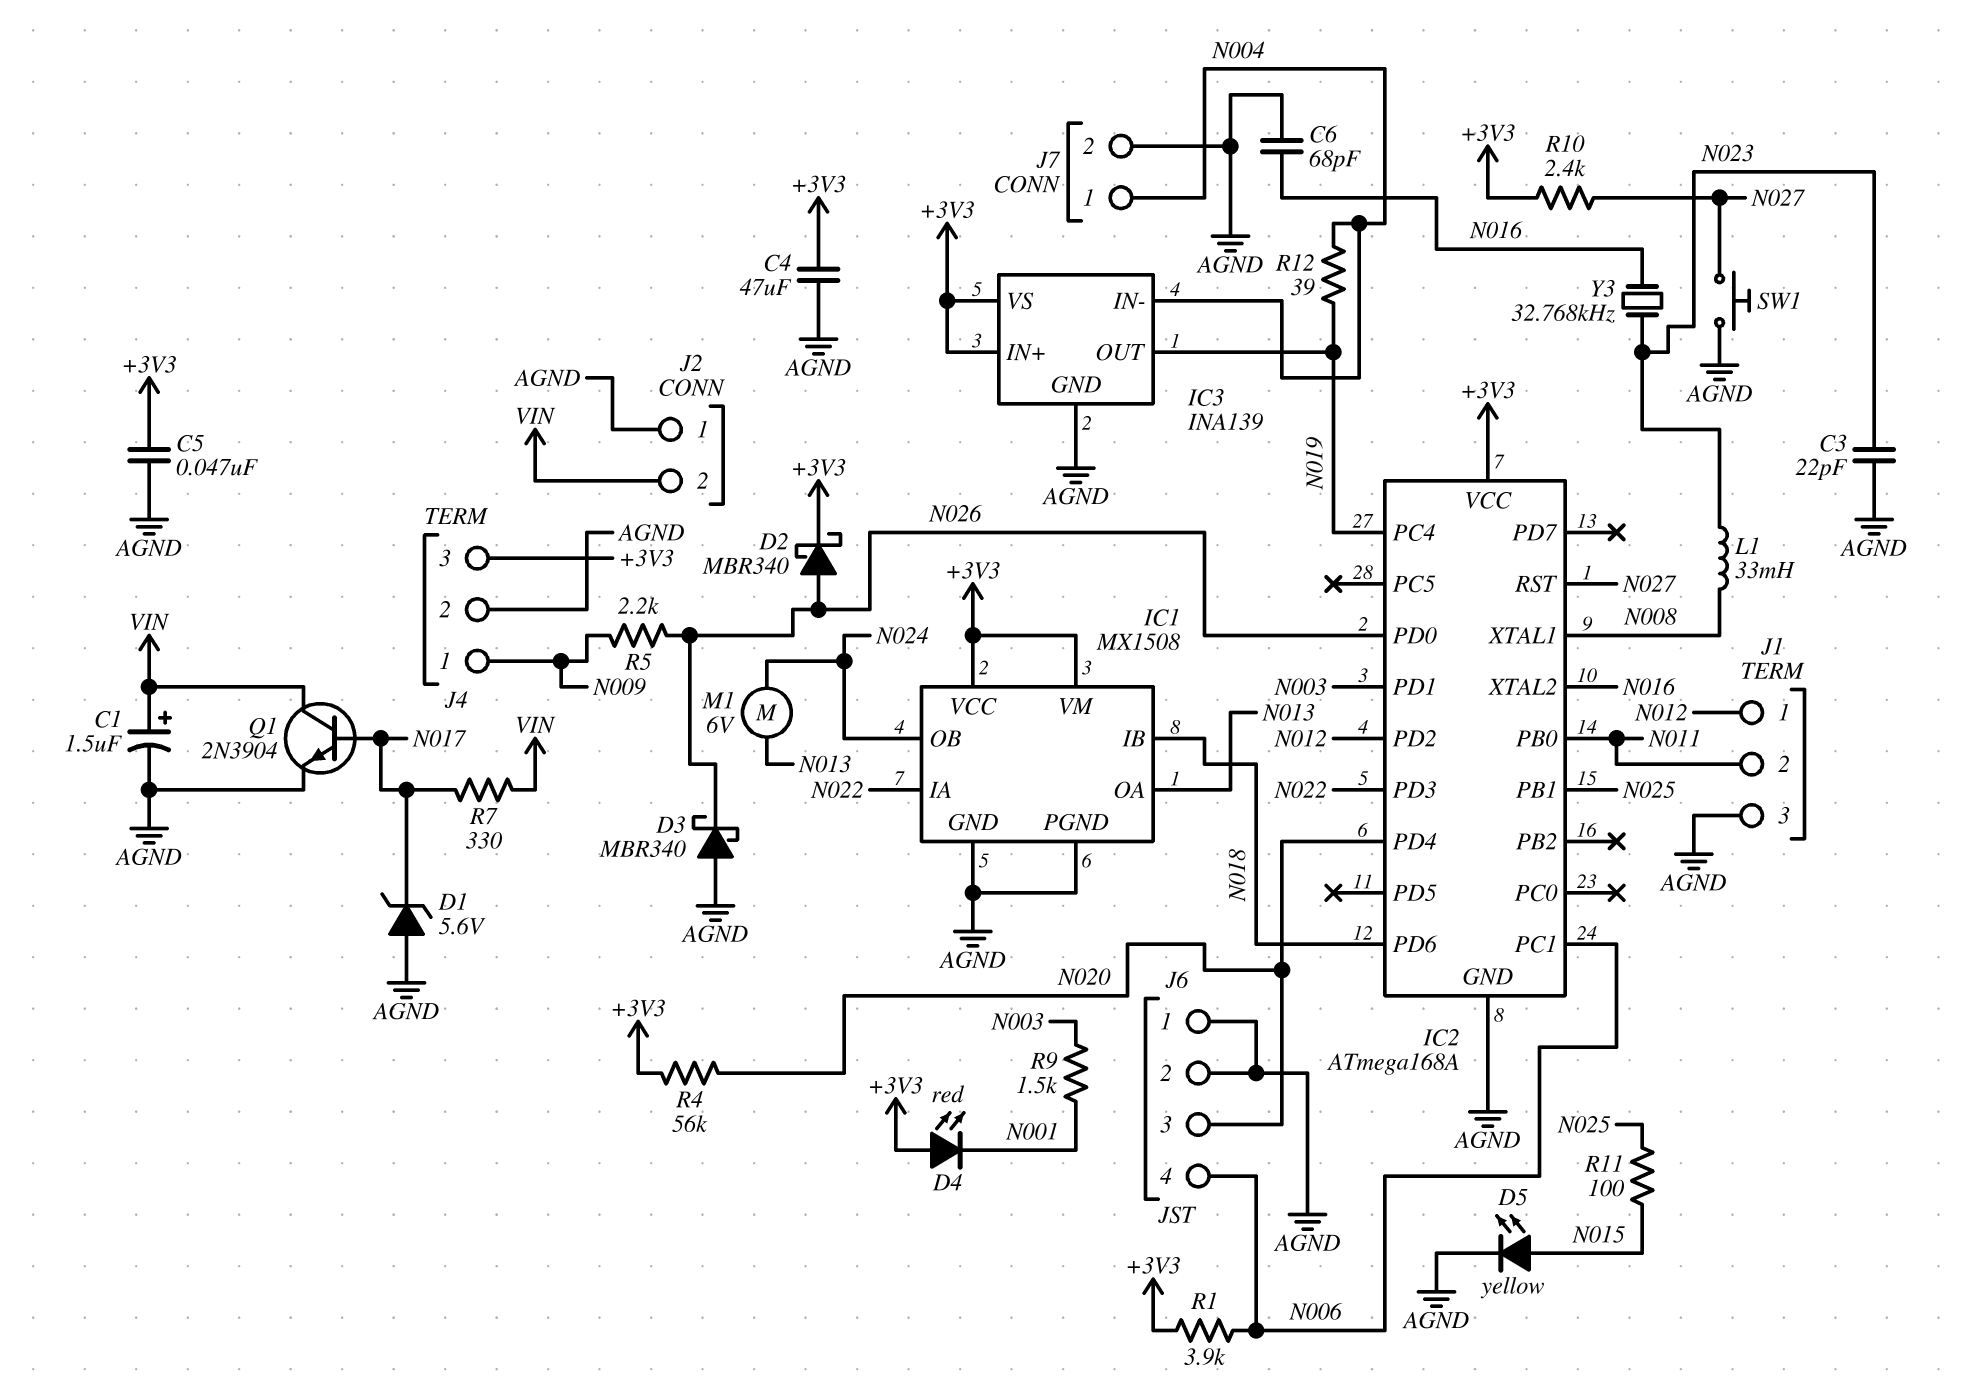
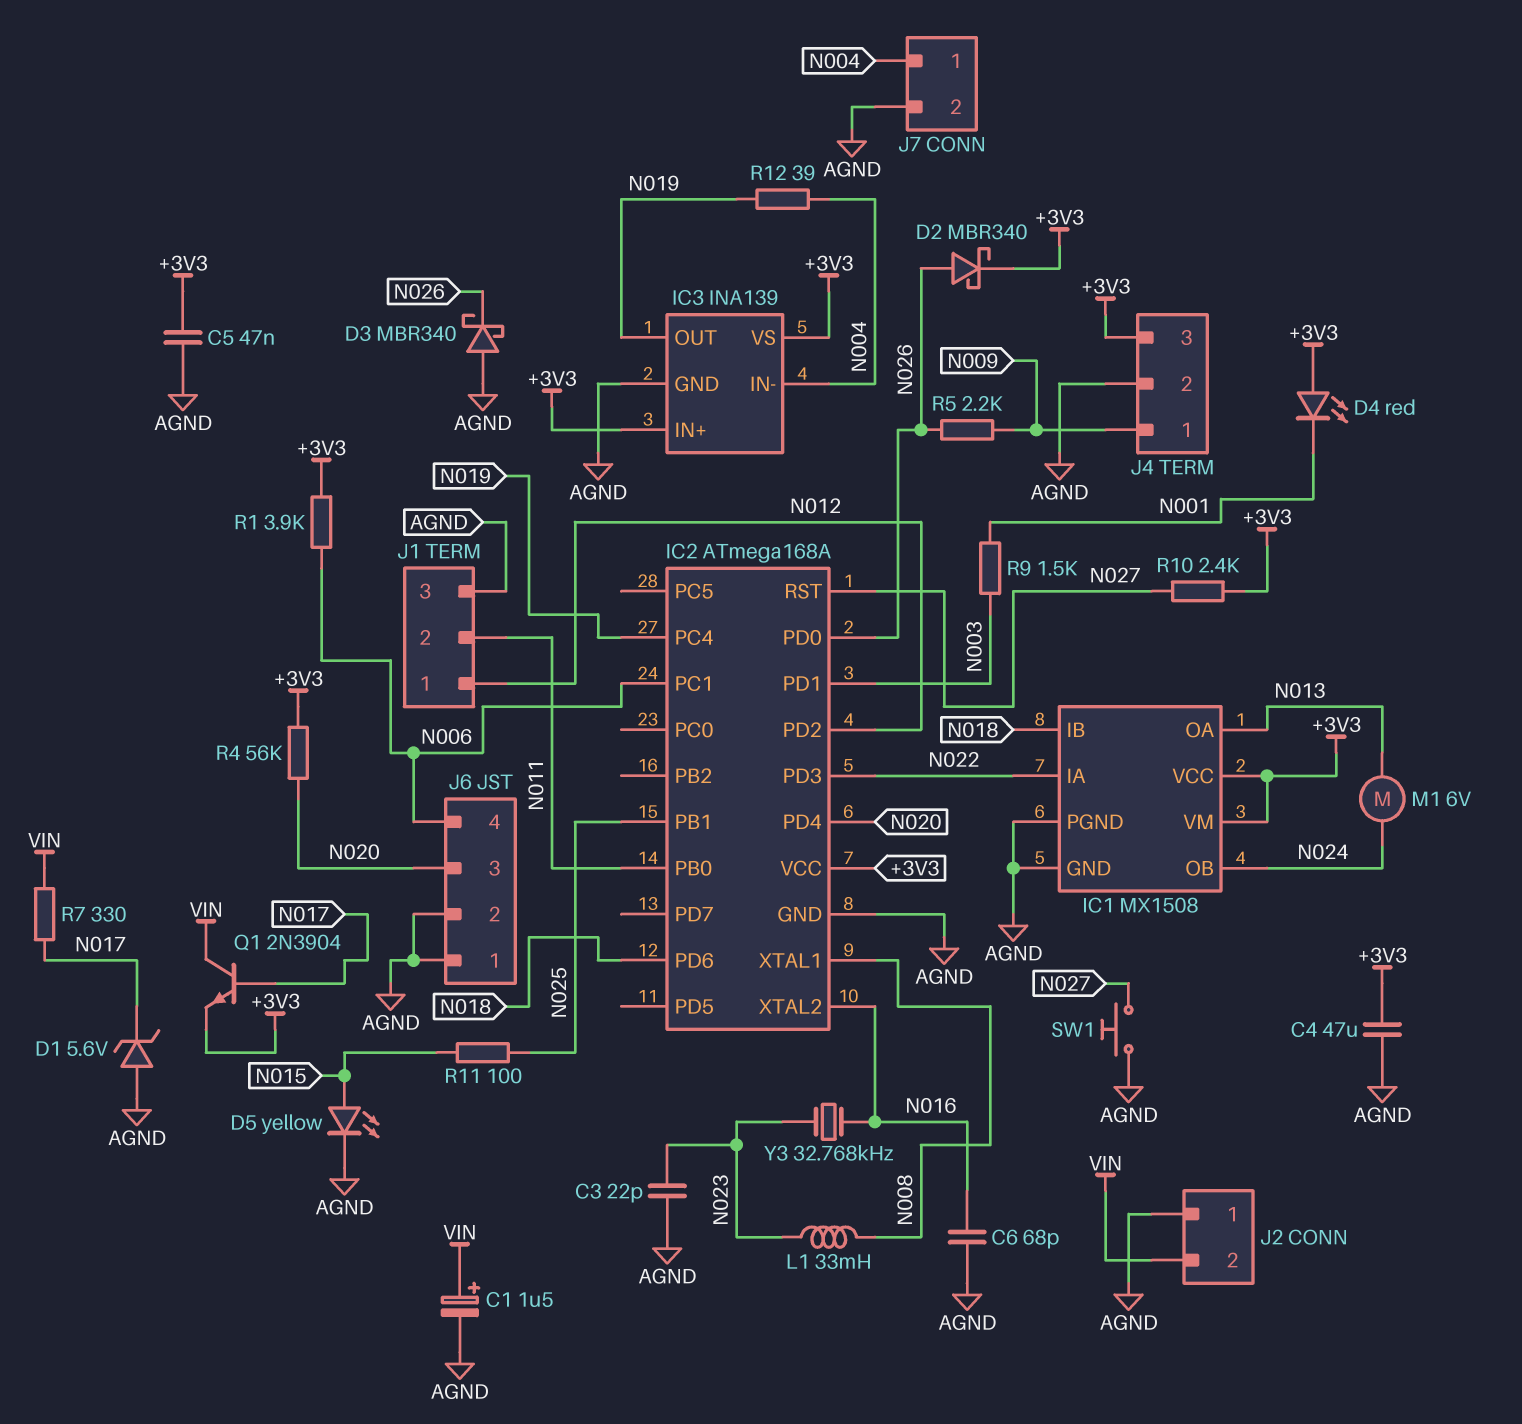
Q1: NPN 2N3904 (B N017, C VIN, E AGND) -> NPN 2N3904 (B N017, C VIN, E +3V3)

